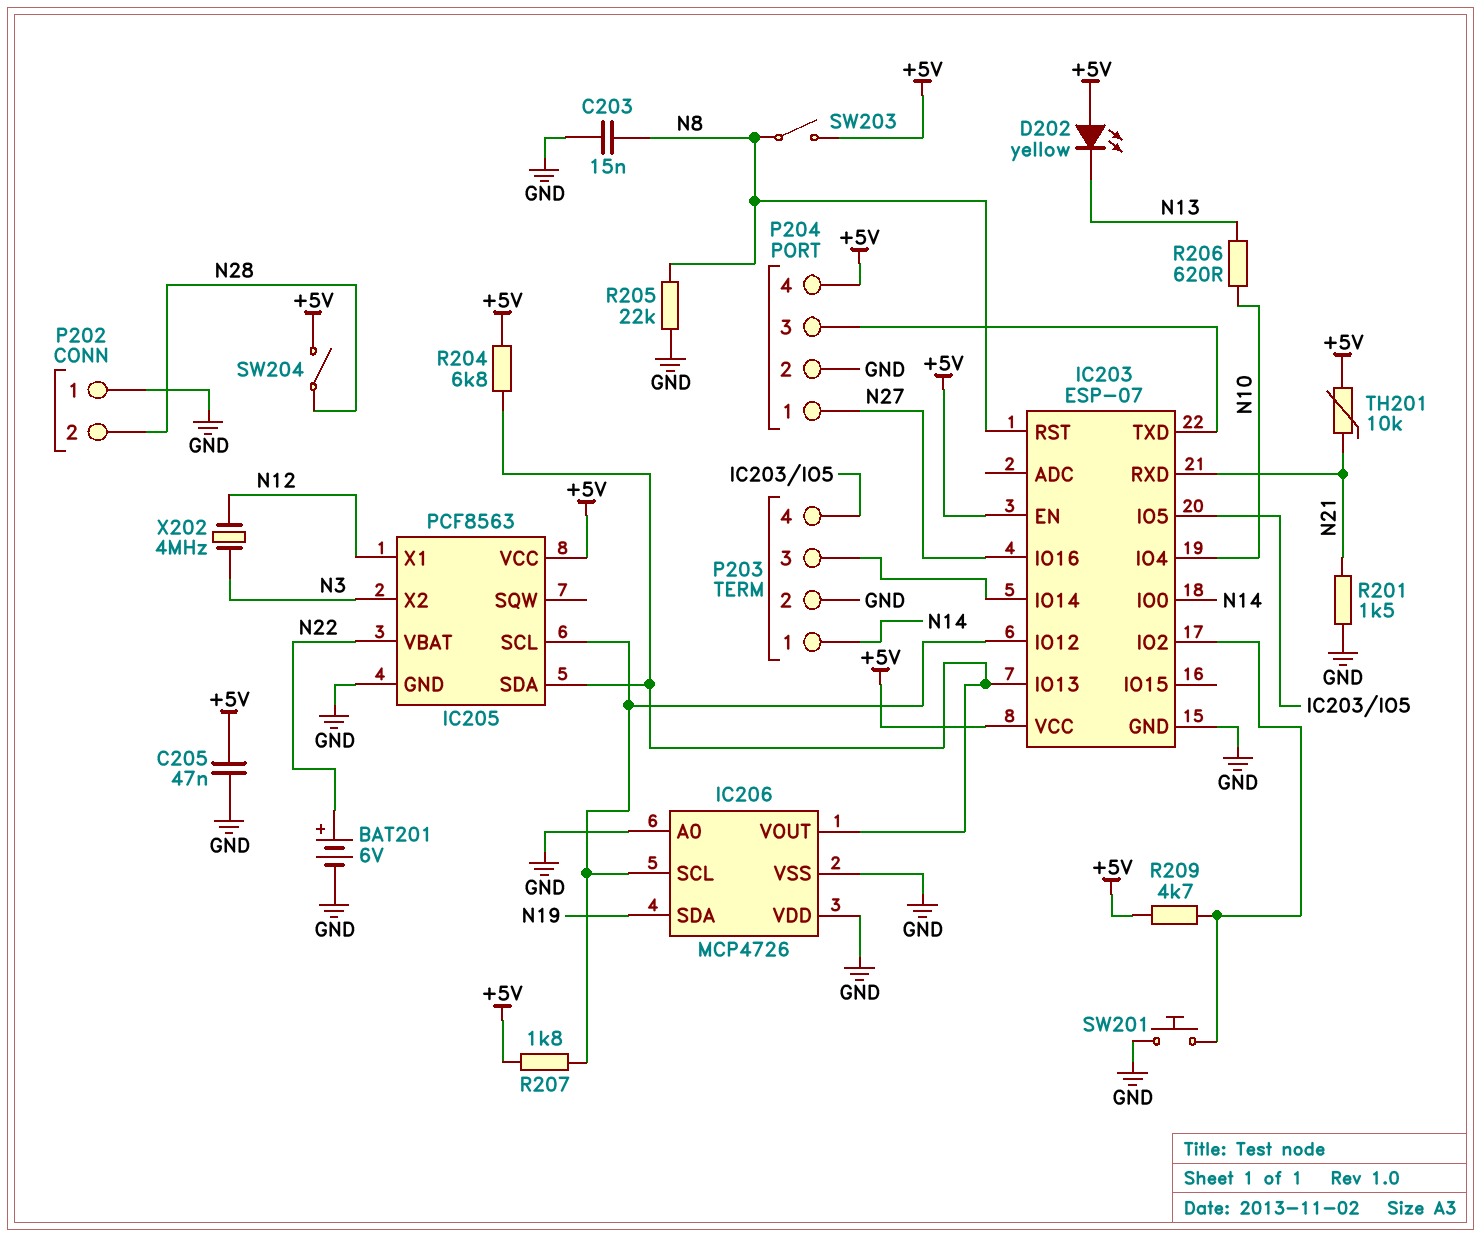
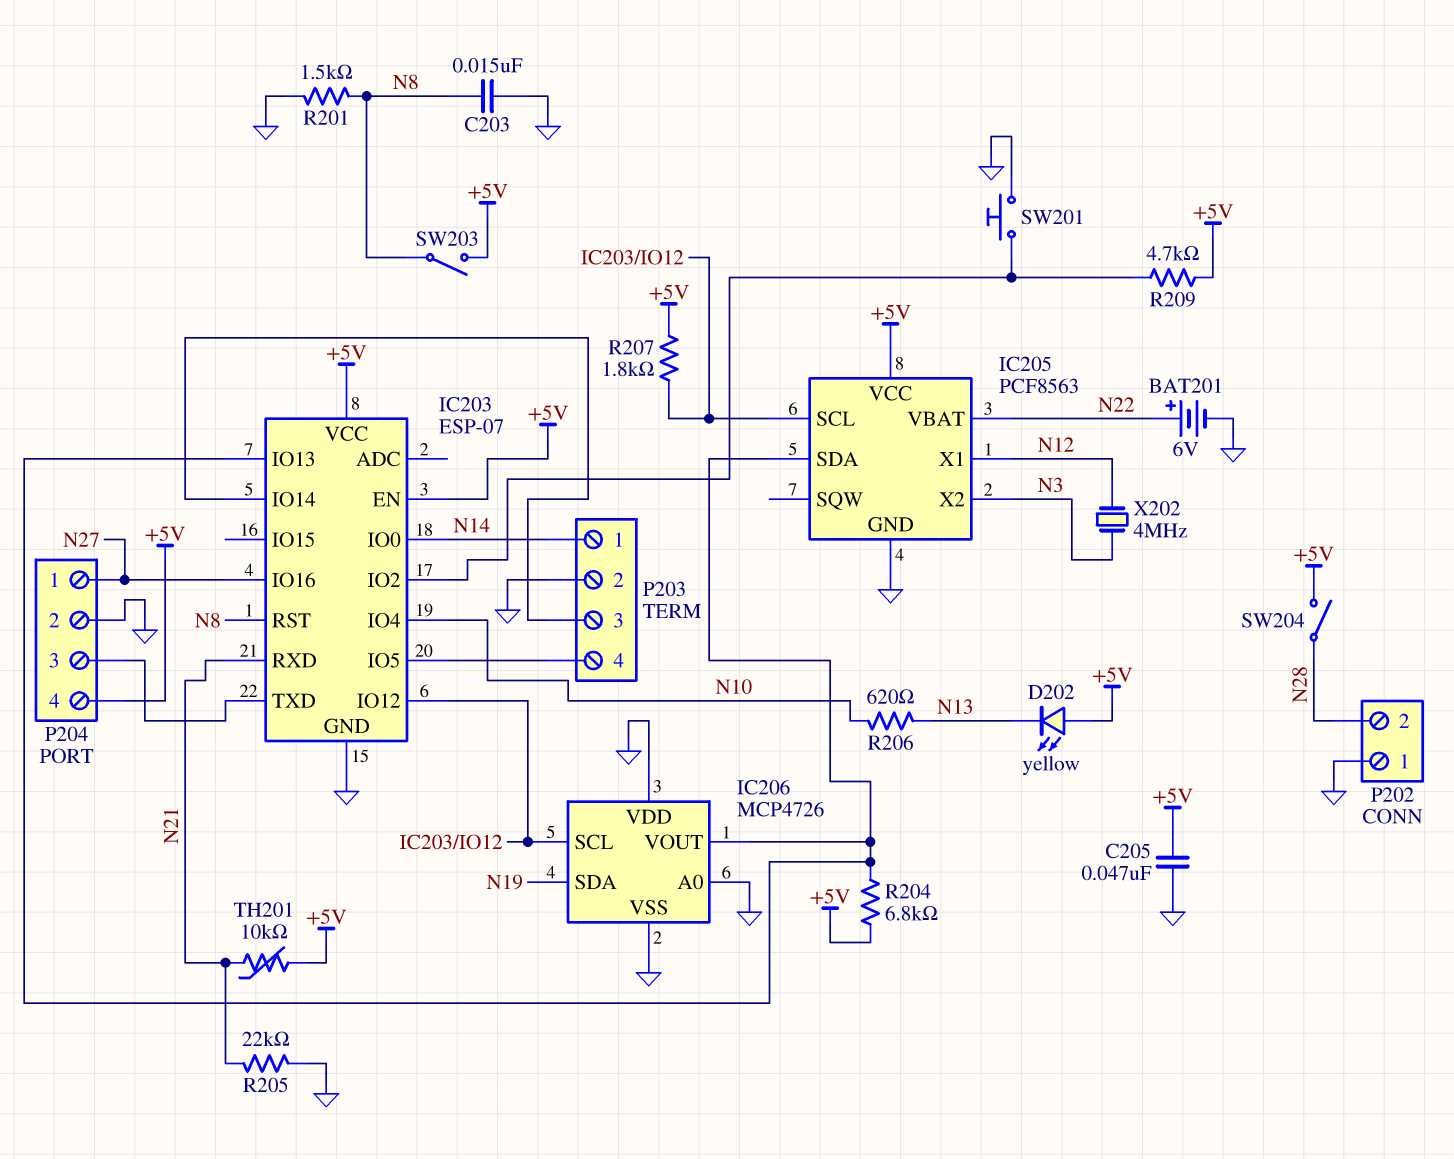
R201: 1.5k (GND, N21) -> 1.5k (GND, N8)
R205: 22k (GND, N8) -> 22k (GND, N21)

